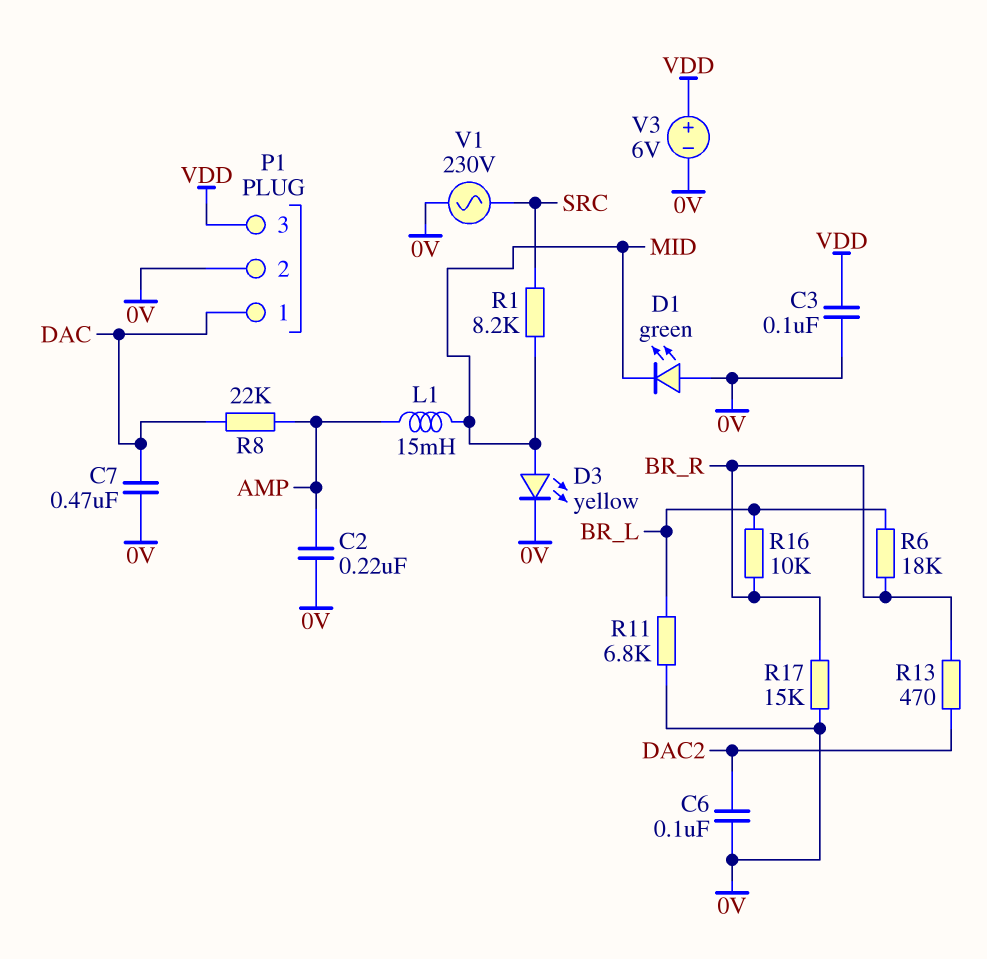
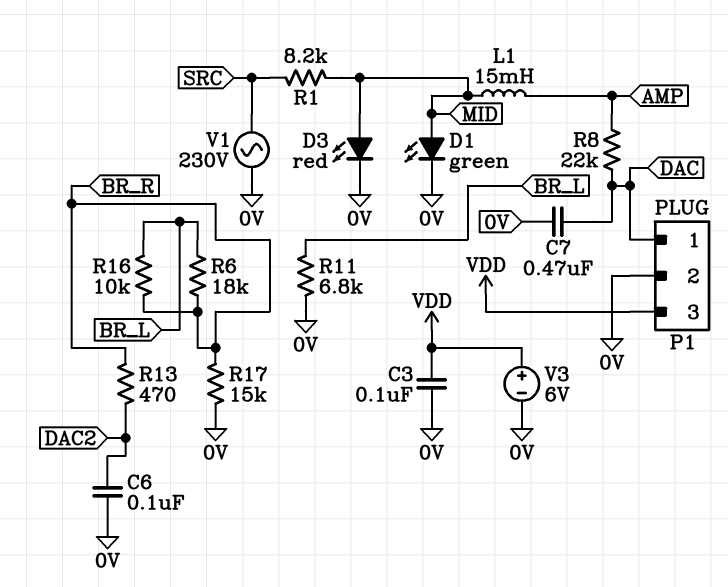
C2: 220nF (0V, AMP) -> none
D1: LED green (A 0V, K MID) -> LED green (A MID, K 0V)
D3: LED yellow (A MID, K 0V) -> LED red (A MID, K 0V)

